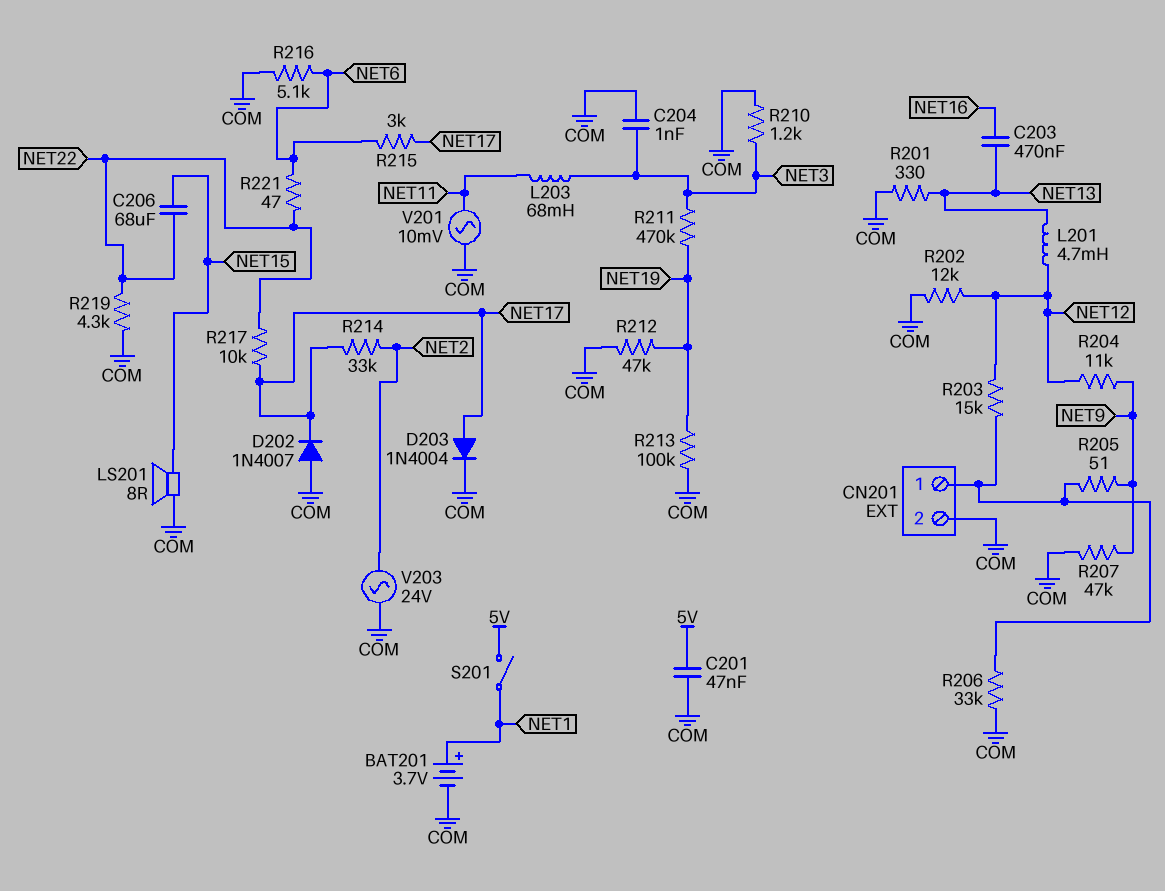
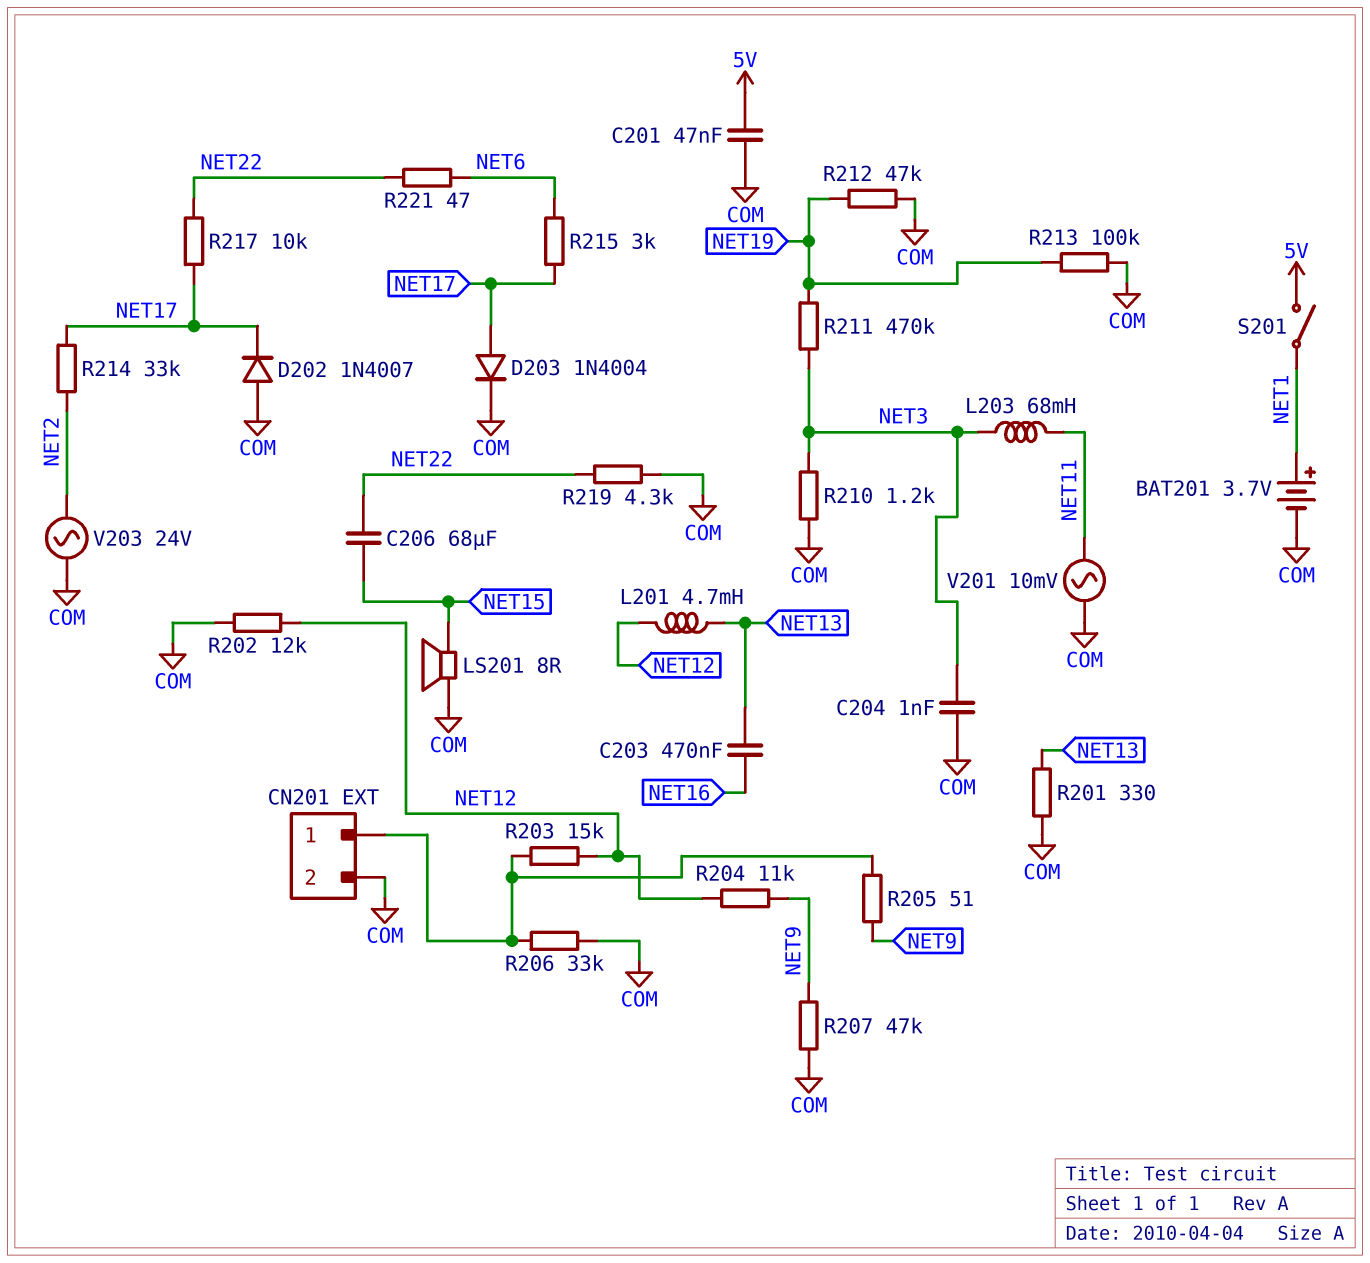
R216: 5.1k (COM, NET6) -> none

